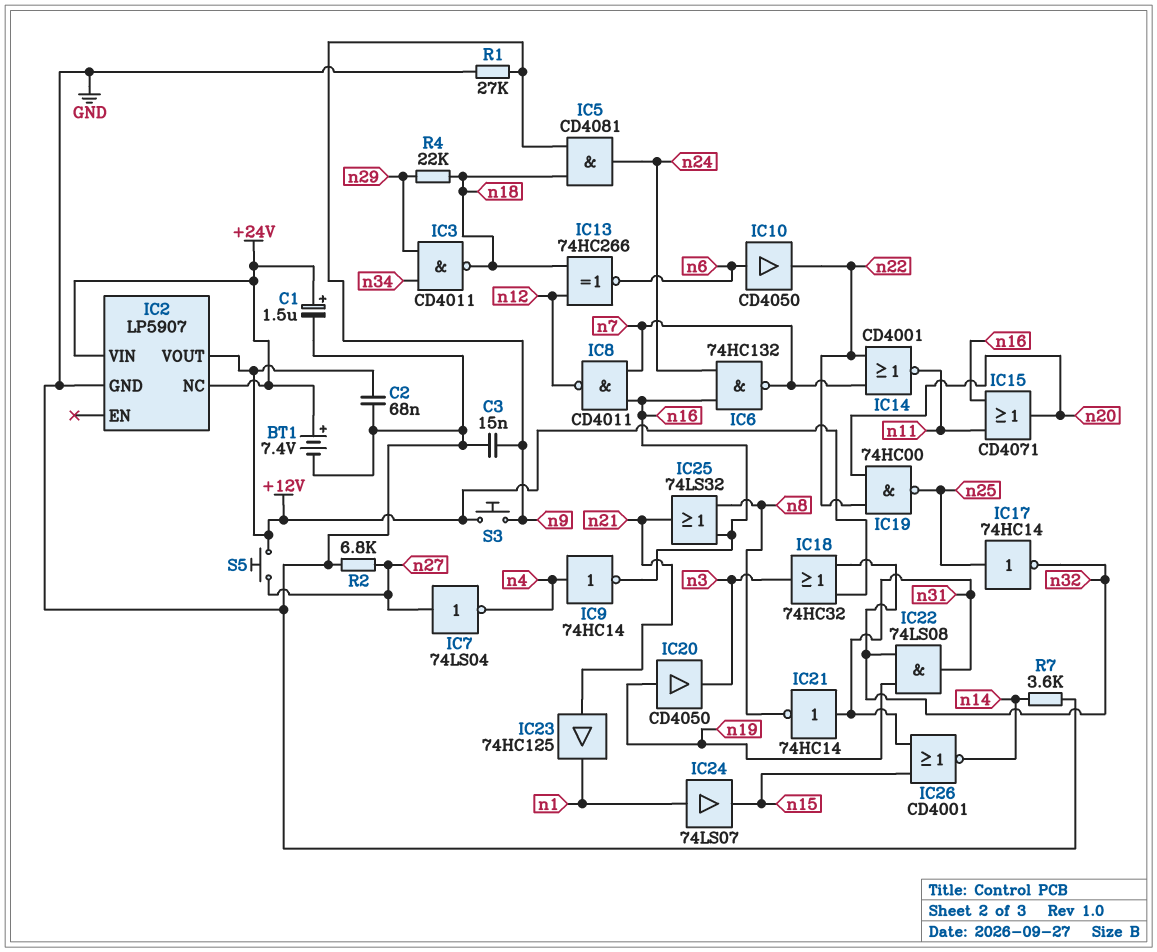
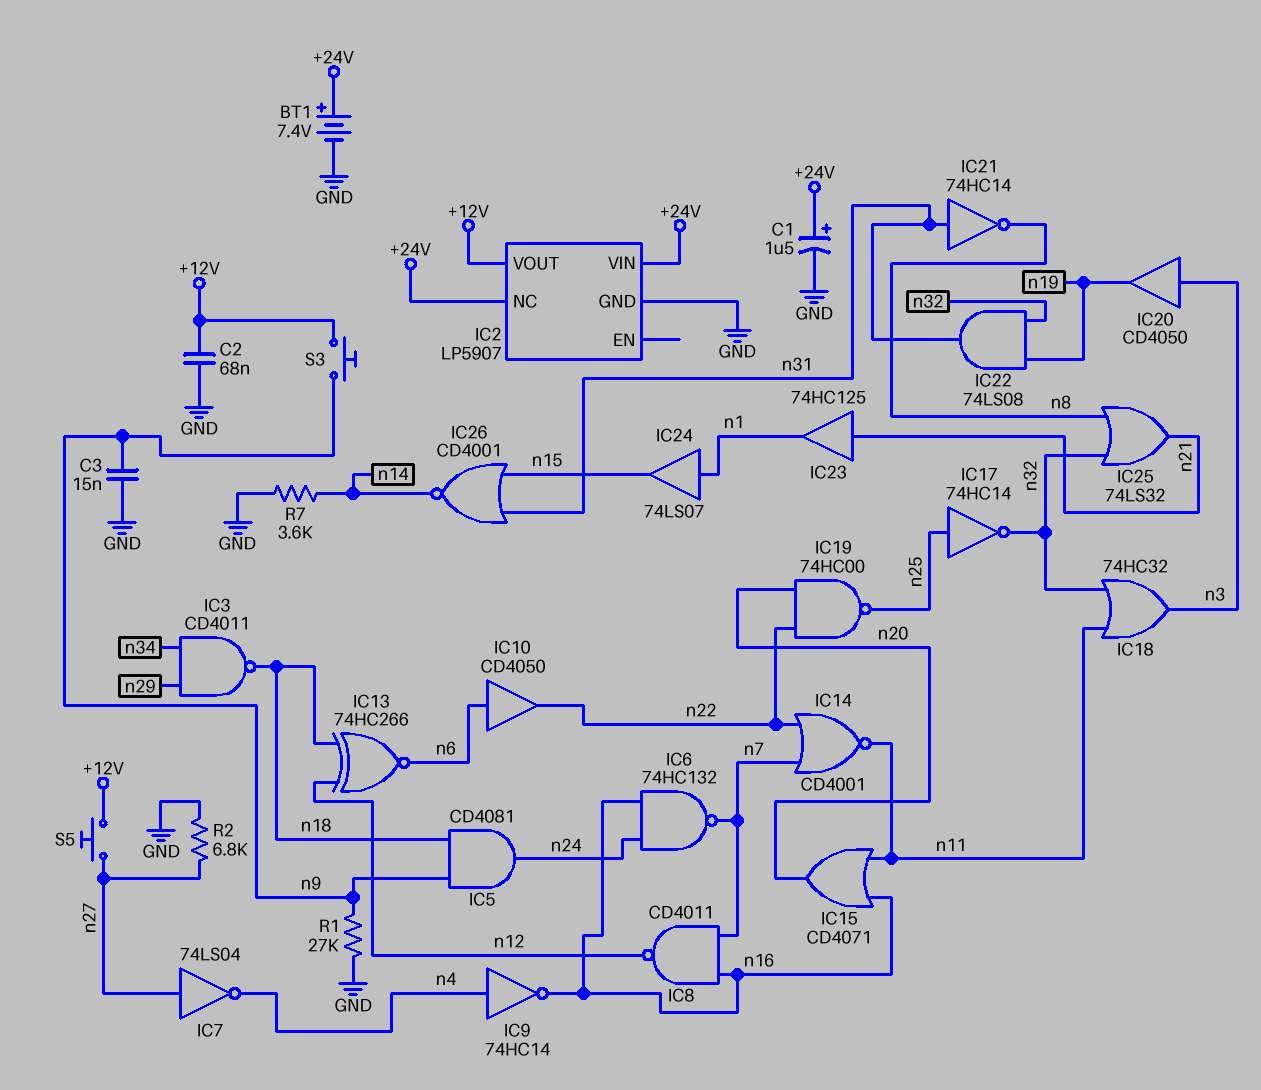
IC18: OR 74HC32 (in +12V, in n32, out n3) -> OR 74HC32 (in n11, in n32, out n3)
IC20: buffer CD4050 (in n19, out n3) -> buffer CD4050 (in n3, out n19)
IC25: OR 74LS32 (in n8, in n16, out n21) -> OR 74LS32 (in n8, in n32, out n21)
R4: 22k (n18, n29) -> none

